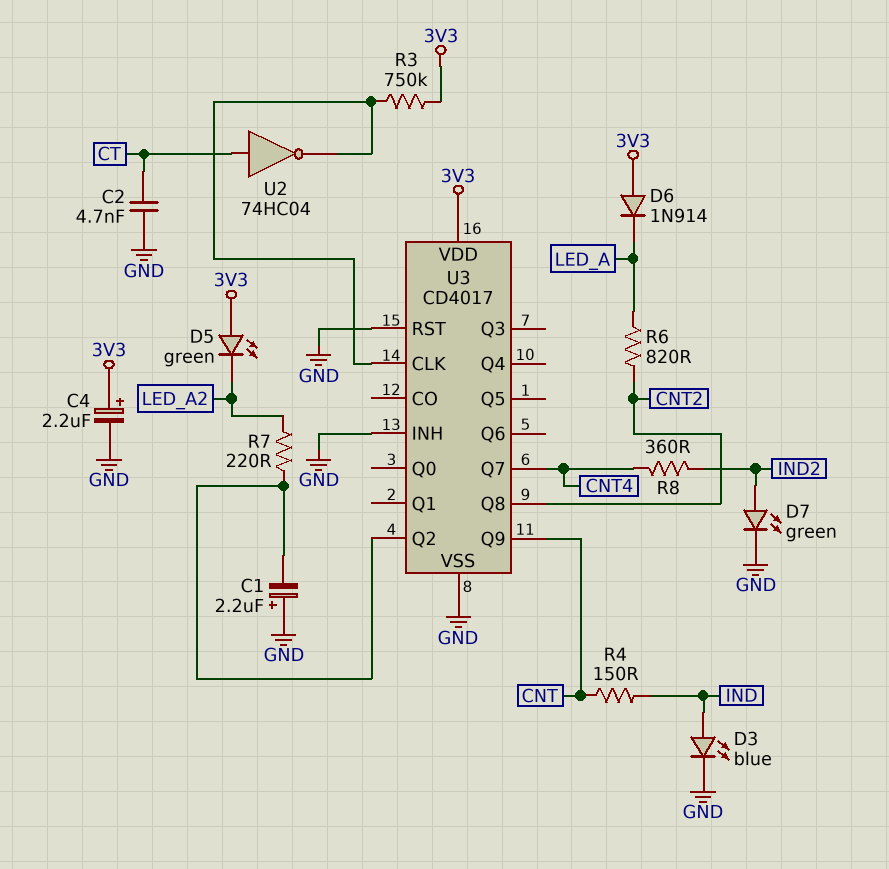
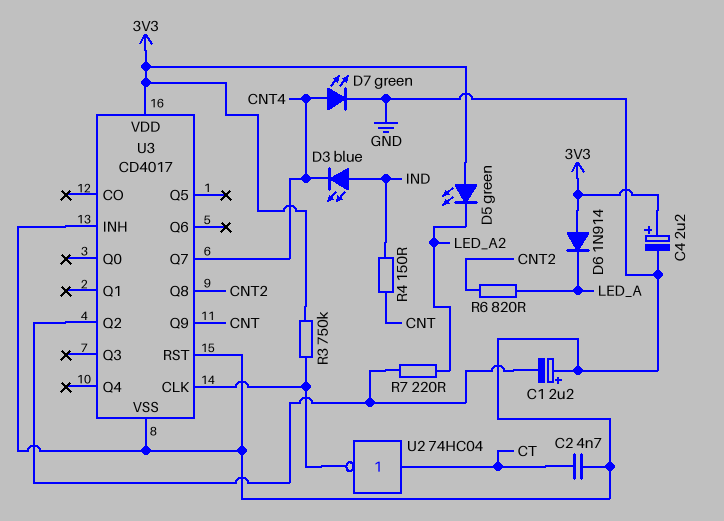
D3: LED blue (A IND, K GND) -> LED blue (A IND, K CNT4)
D7: LED green (A IND2, K GND) -> LED green (A CNT4, K GND)
R8: 360 (CNT4, IND2) -> none

